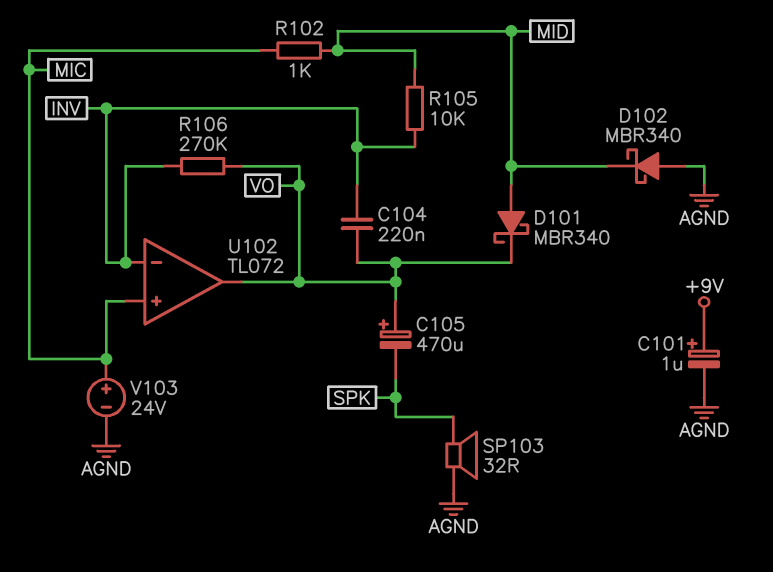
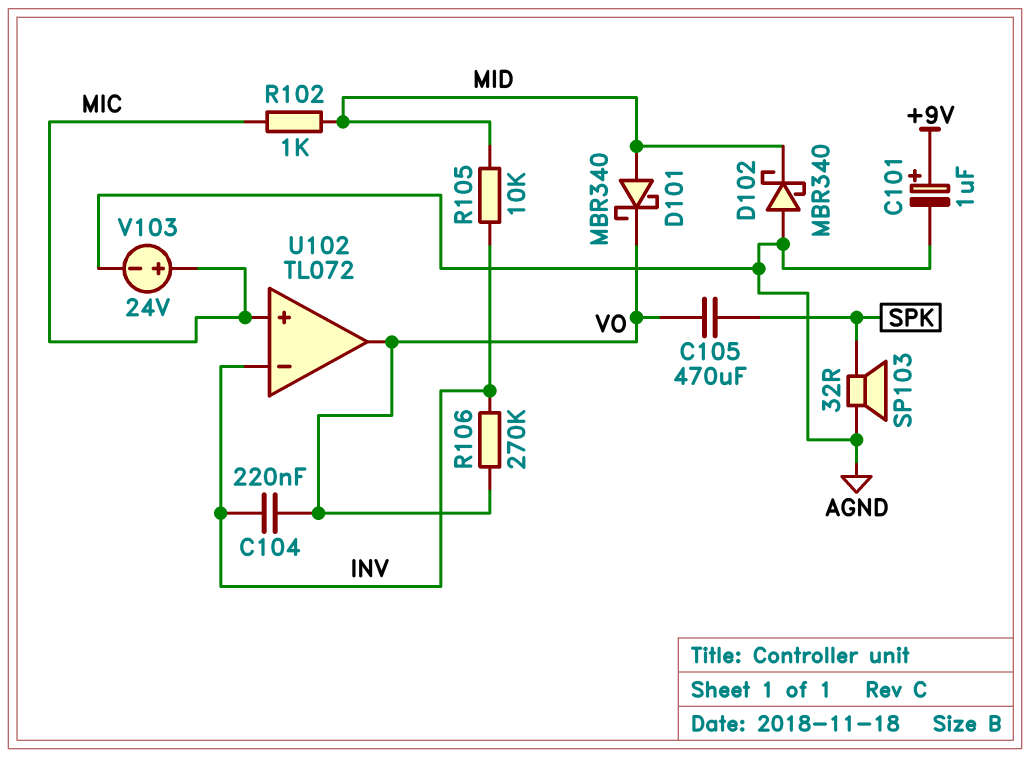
C105: 470uF (plus VO, minus SPK) -> 470uF (SPK, VO)

